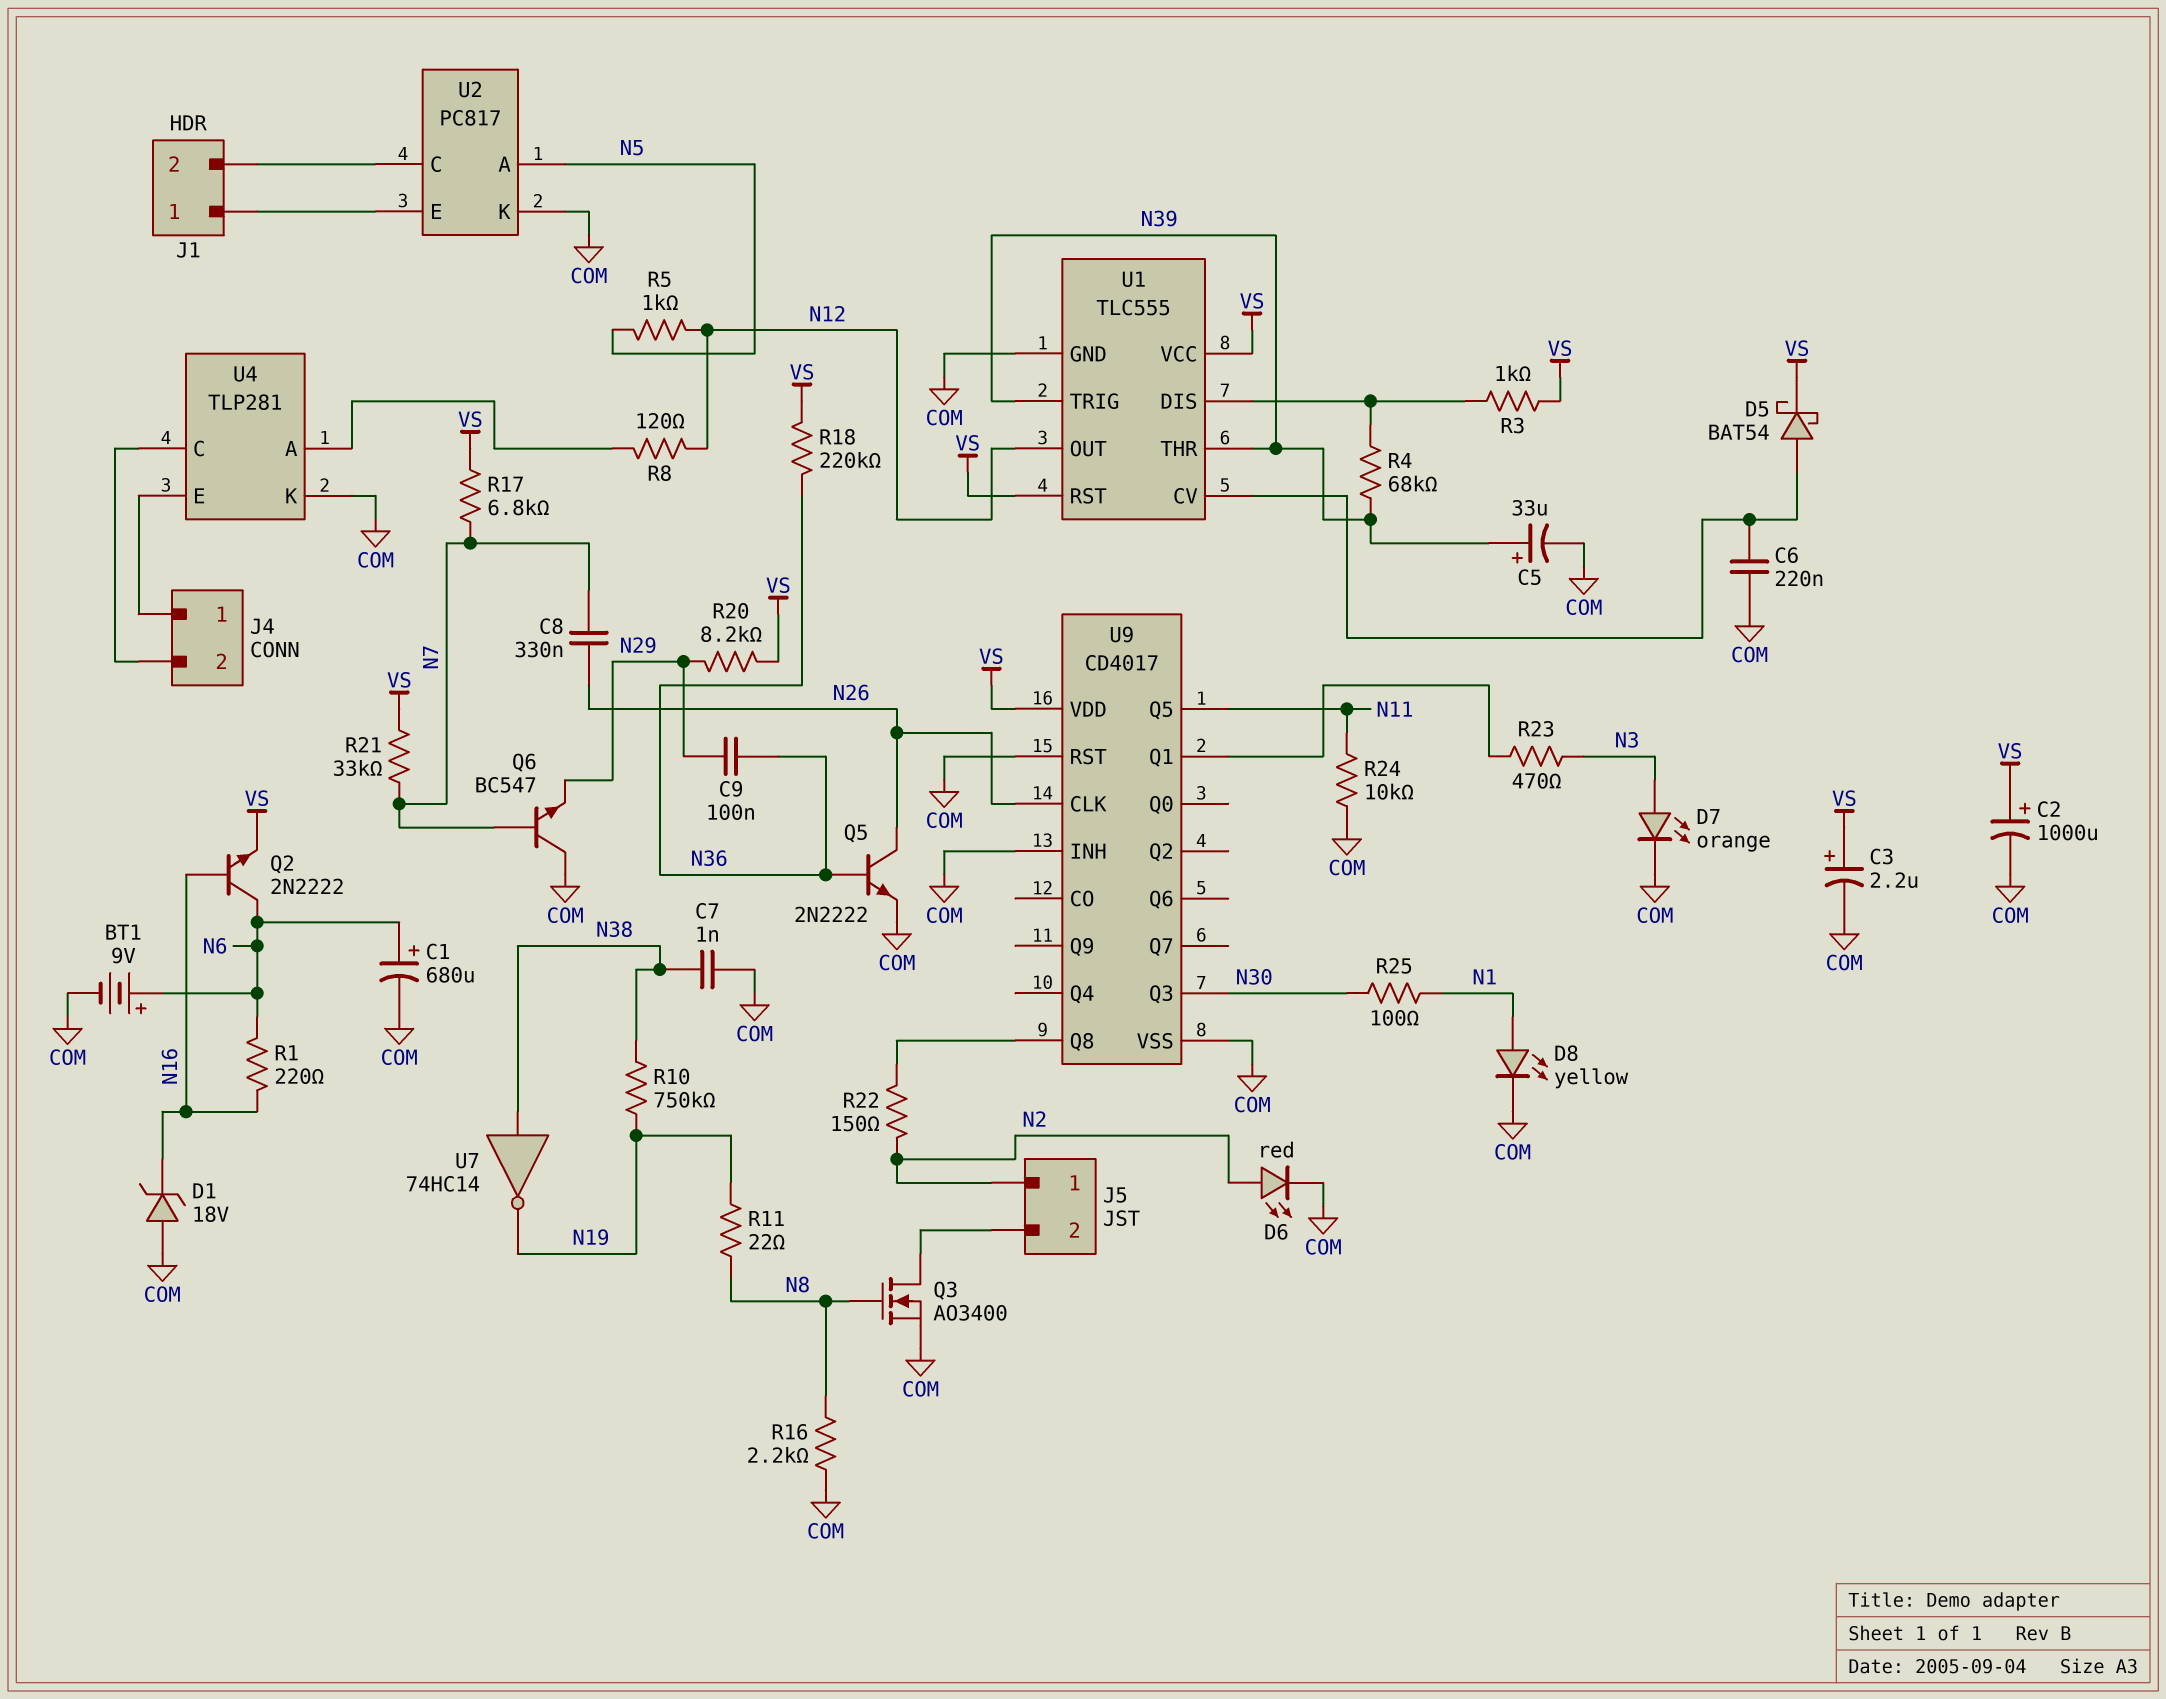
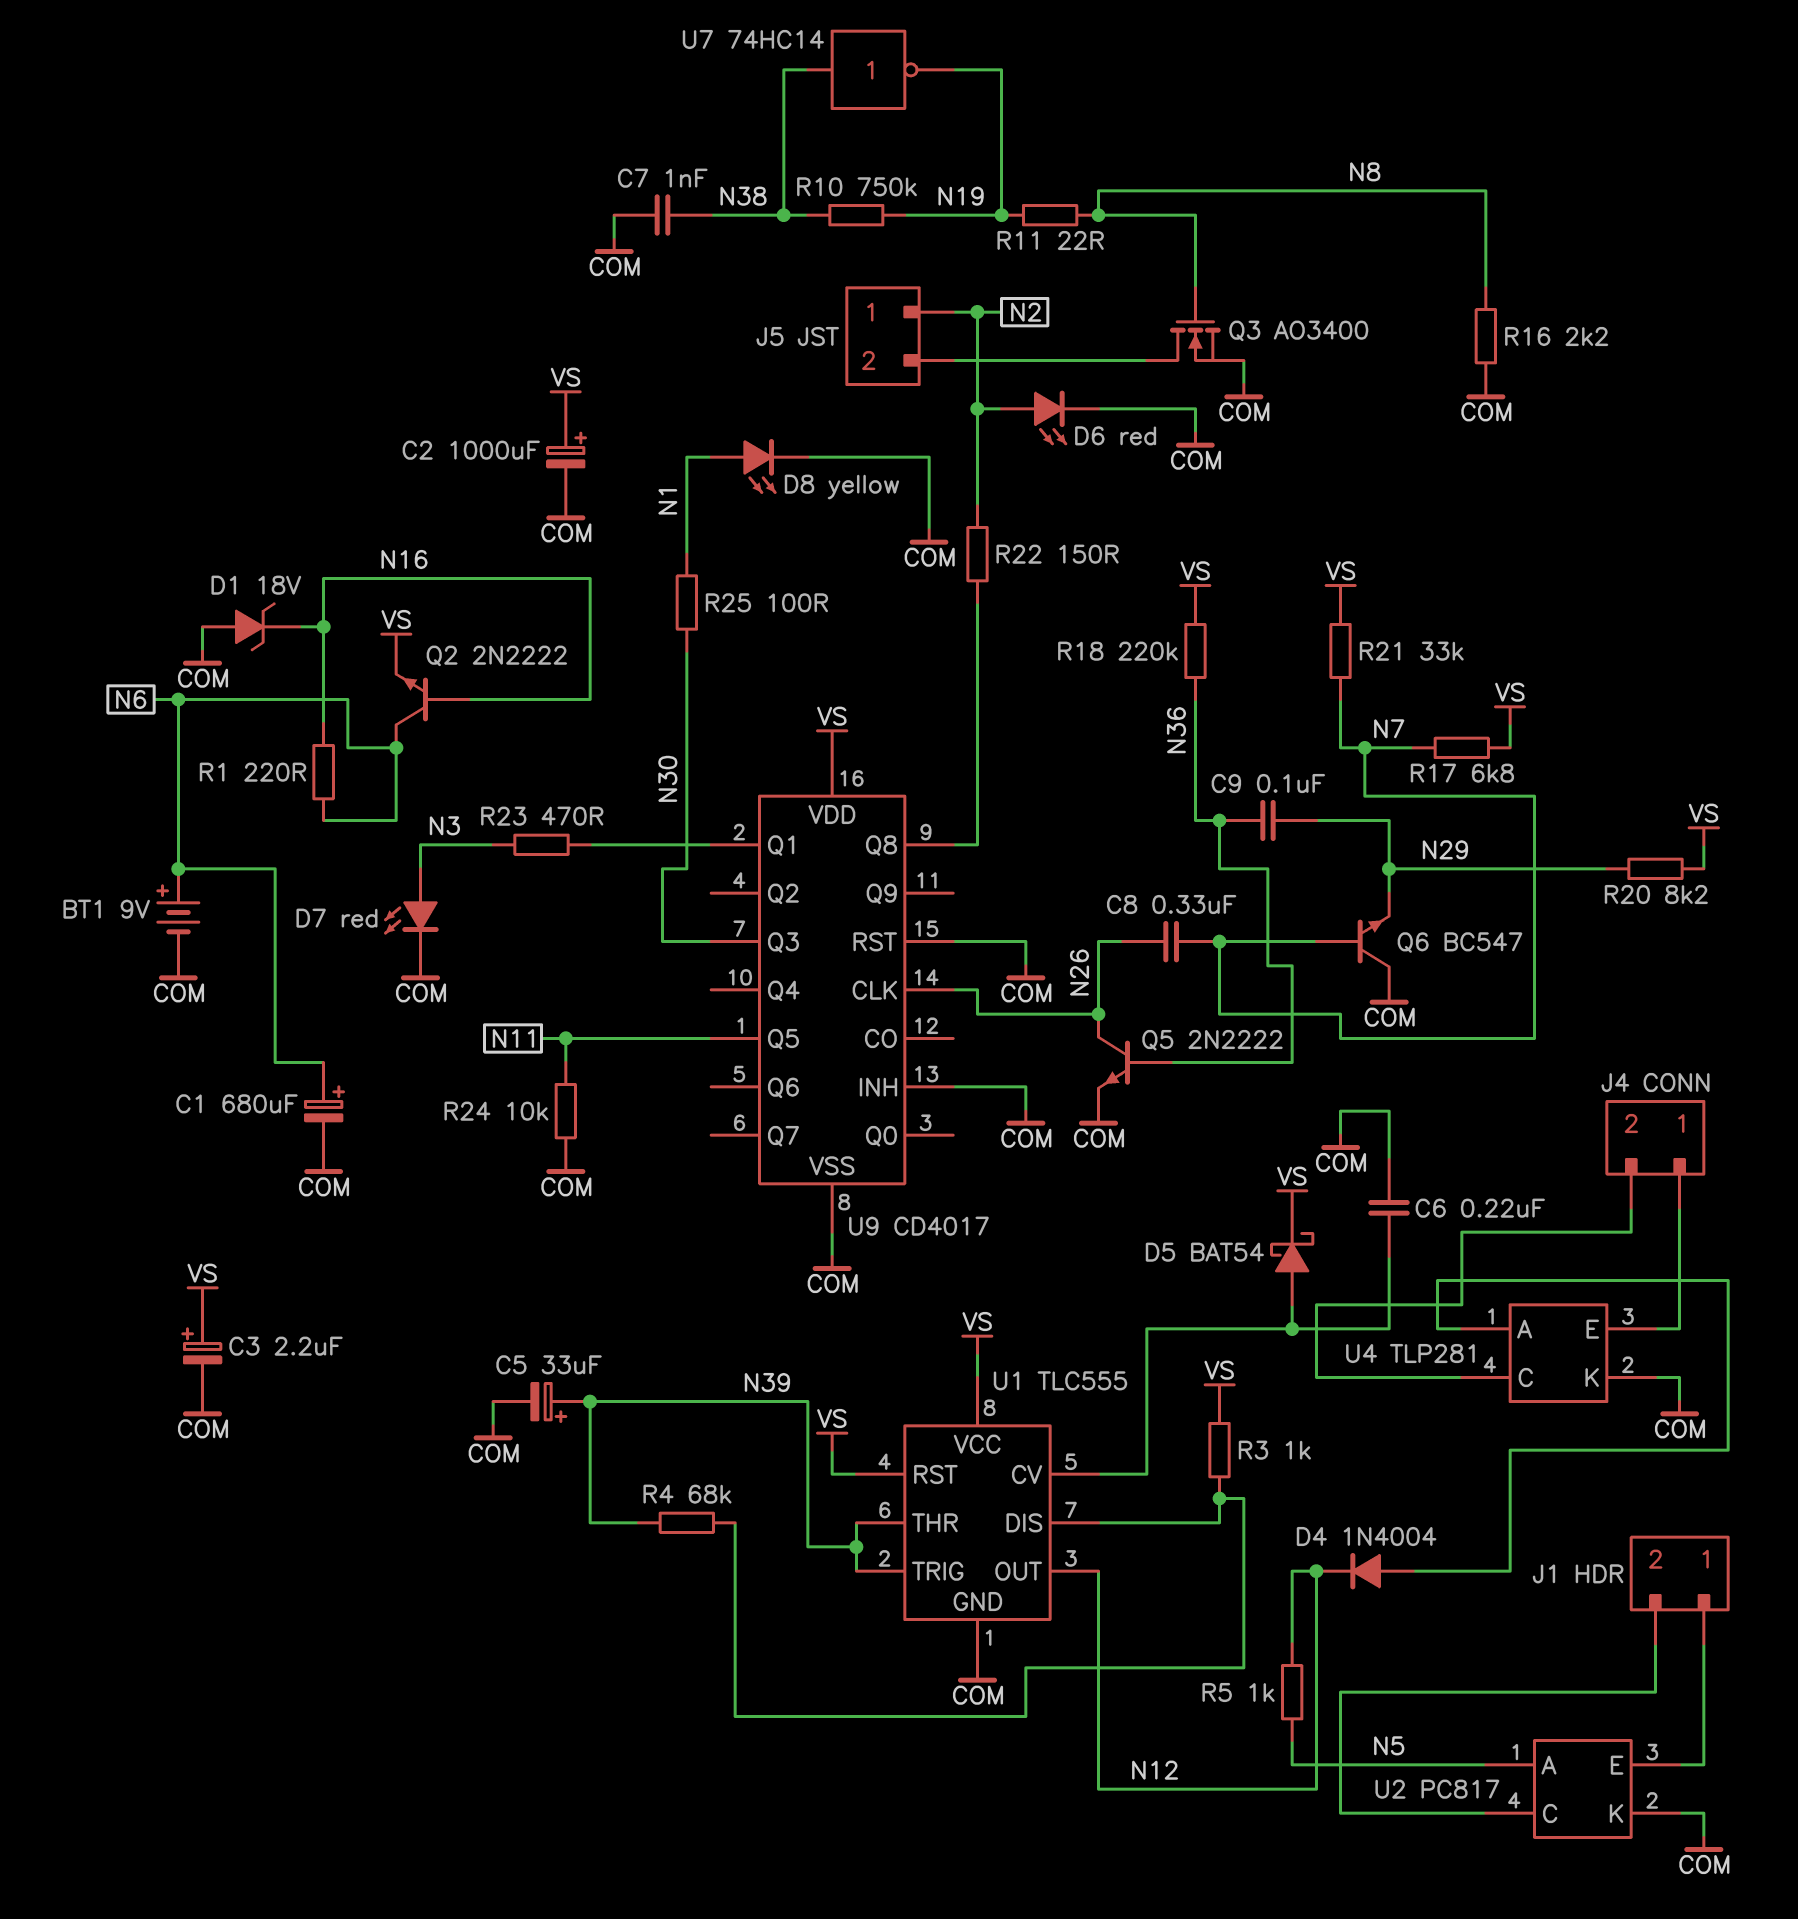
D4: none -> diode 1N4004 (A U4/A, K N12)
D7: LED orange (A N3, K COM) -> LED red (A N3, K COM)
R8: 120 (N12, U4/A) -> none

